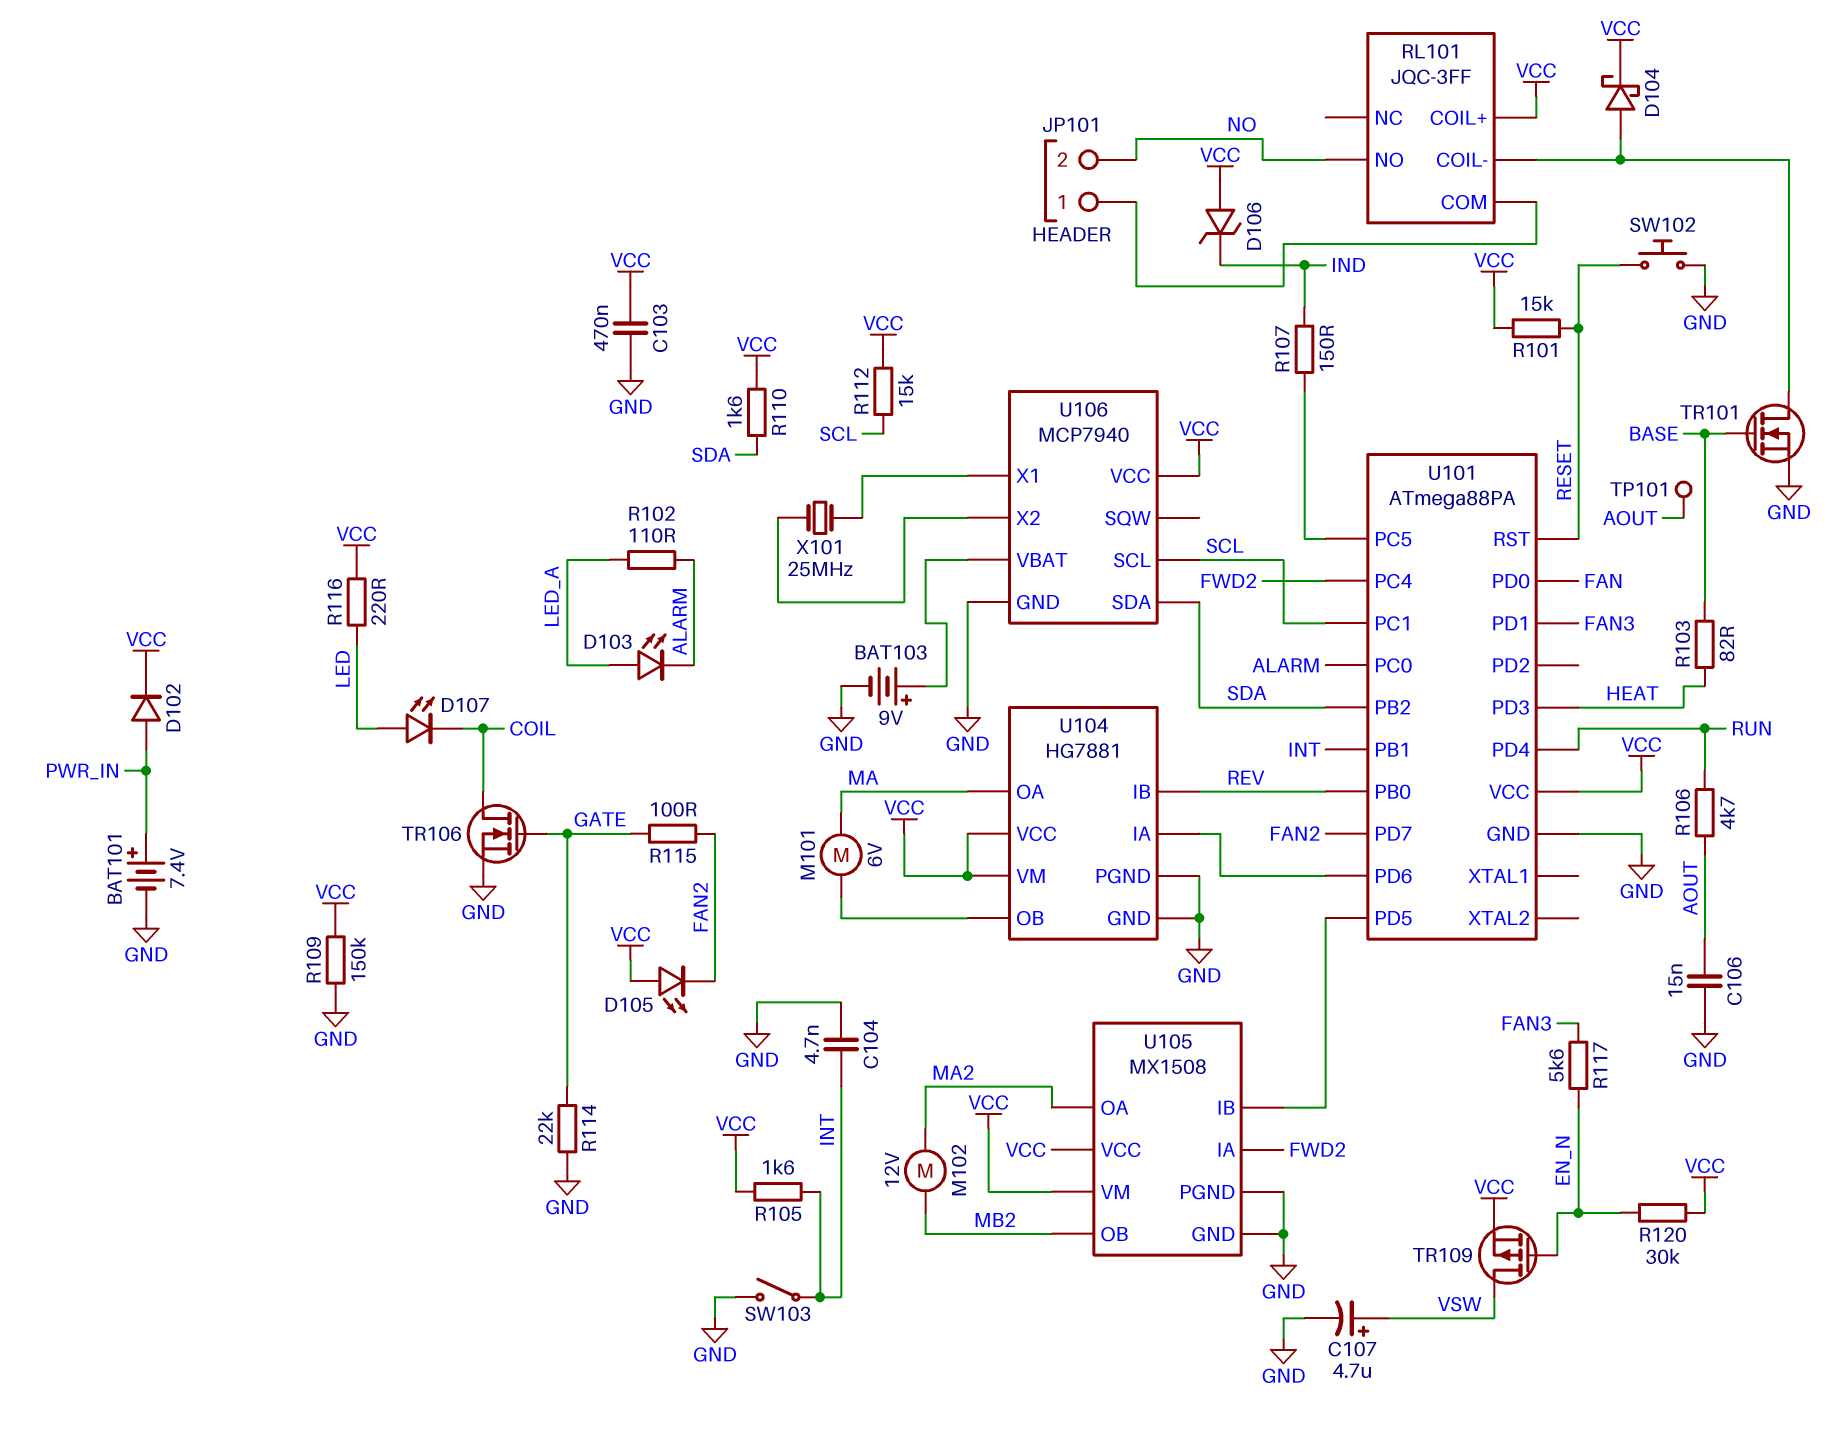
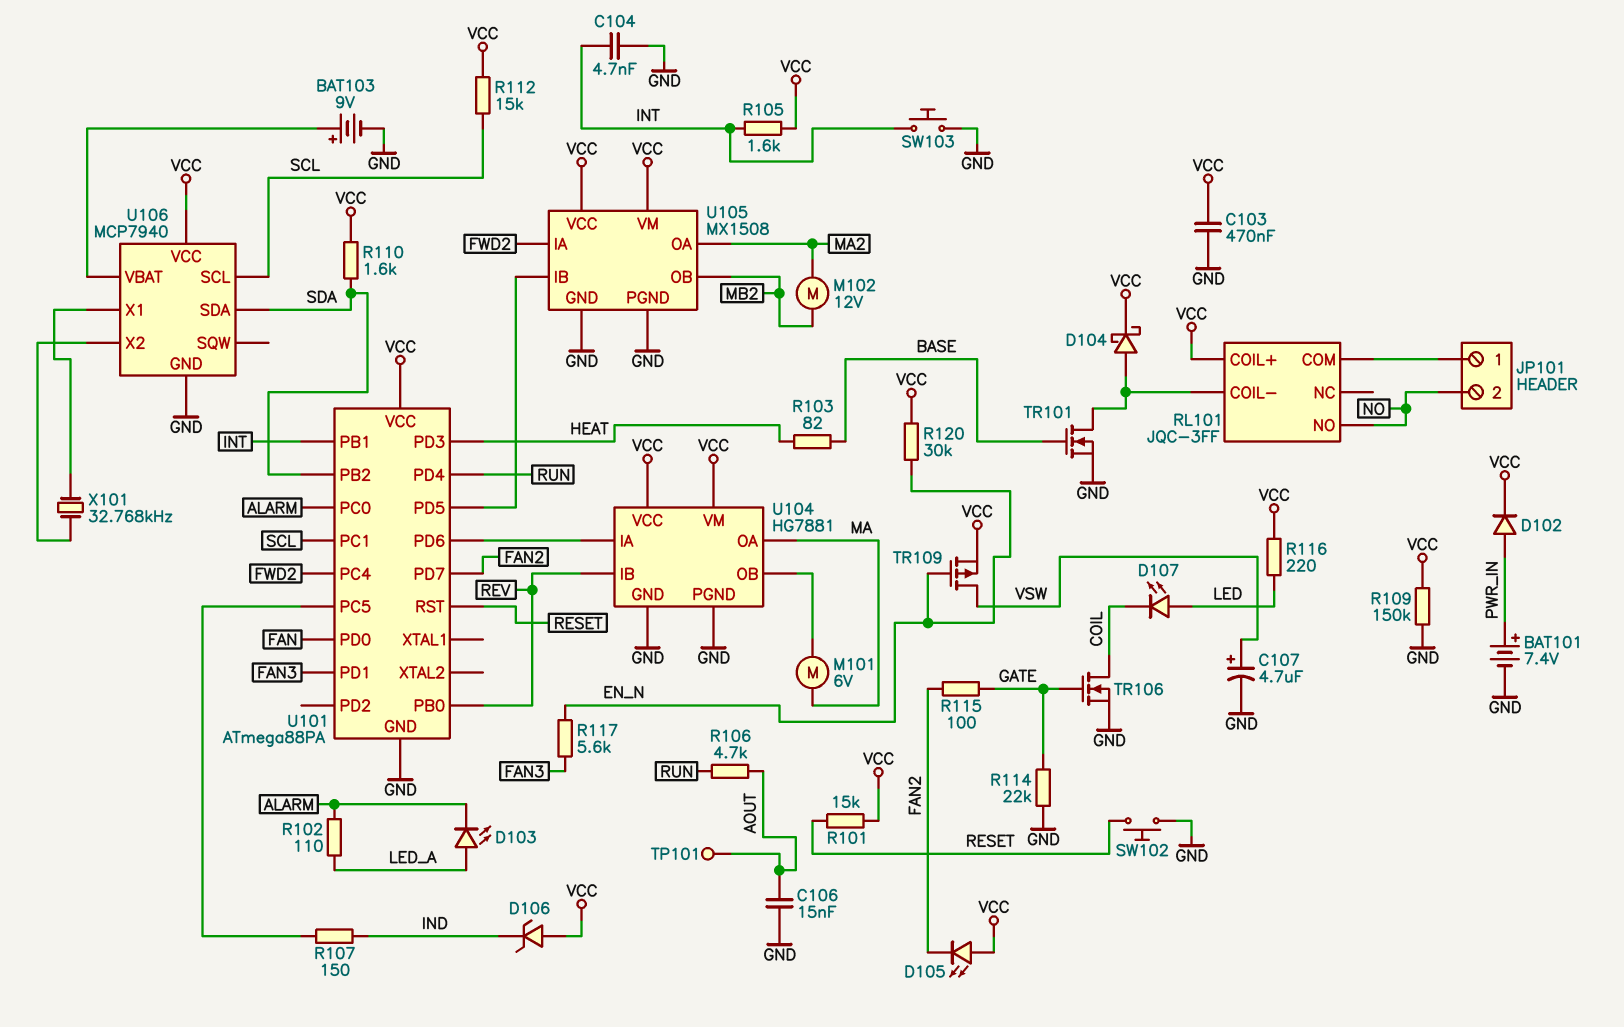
SW103: switch (GND, INT) -> button (GND, INT)
X101: 25MHz (U106/X1, U106/X2) -> 32.768kHz (U106/X1, U106/X2)

